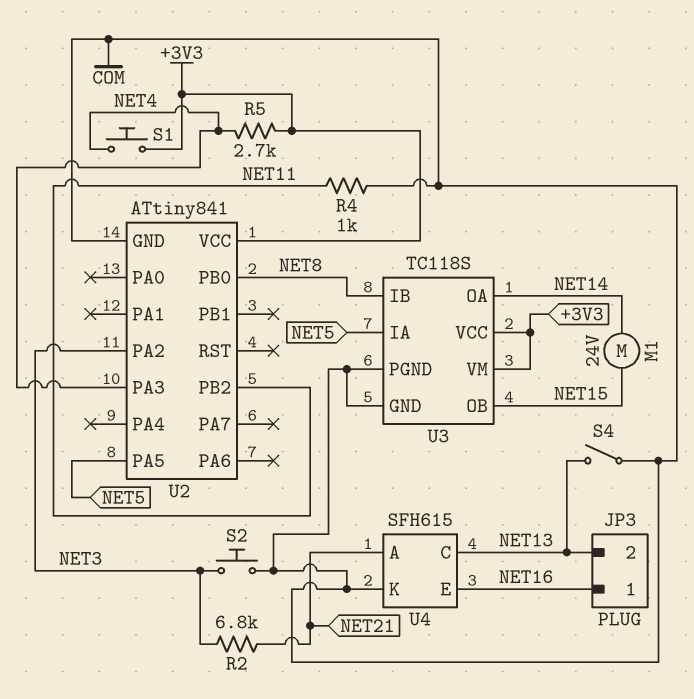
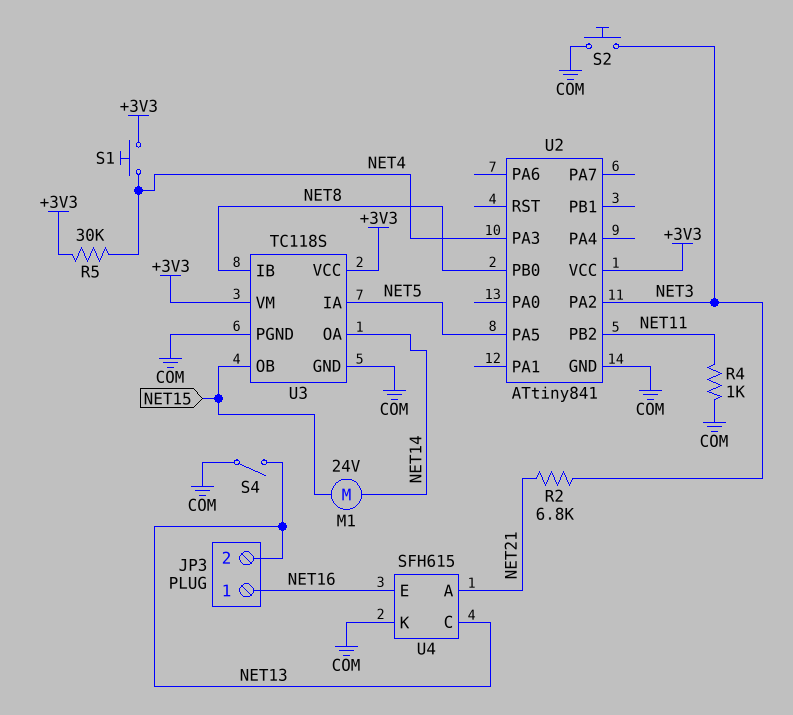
R5: 2.7k (+3V3, NET4) -> 30k (+3V3, NET4)

